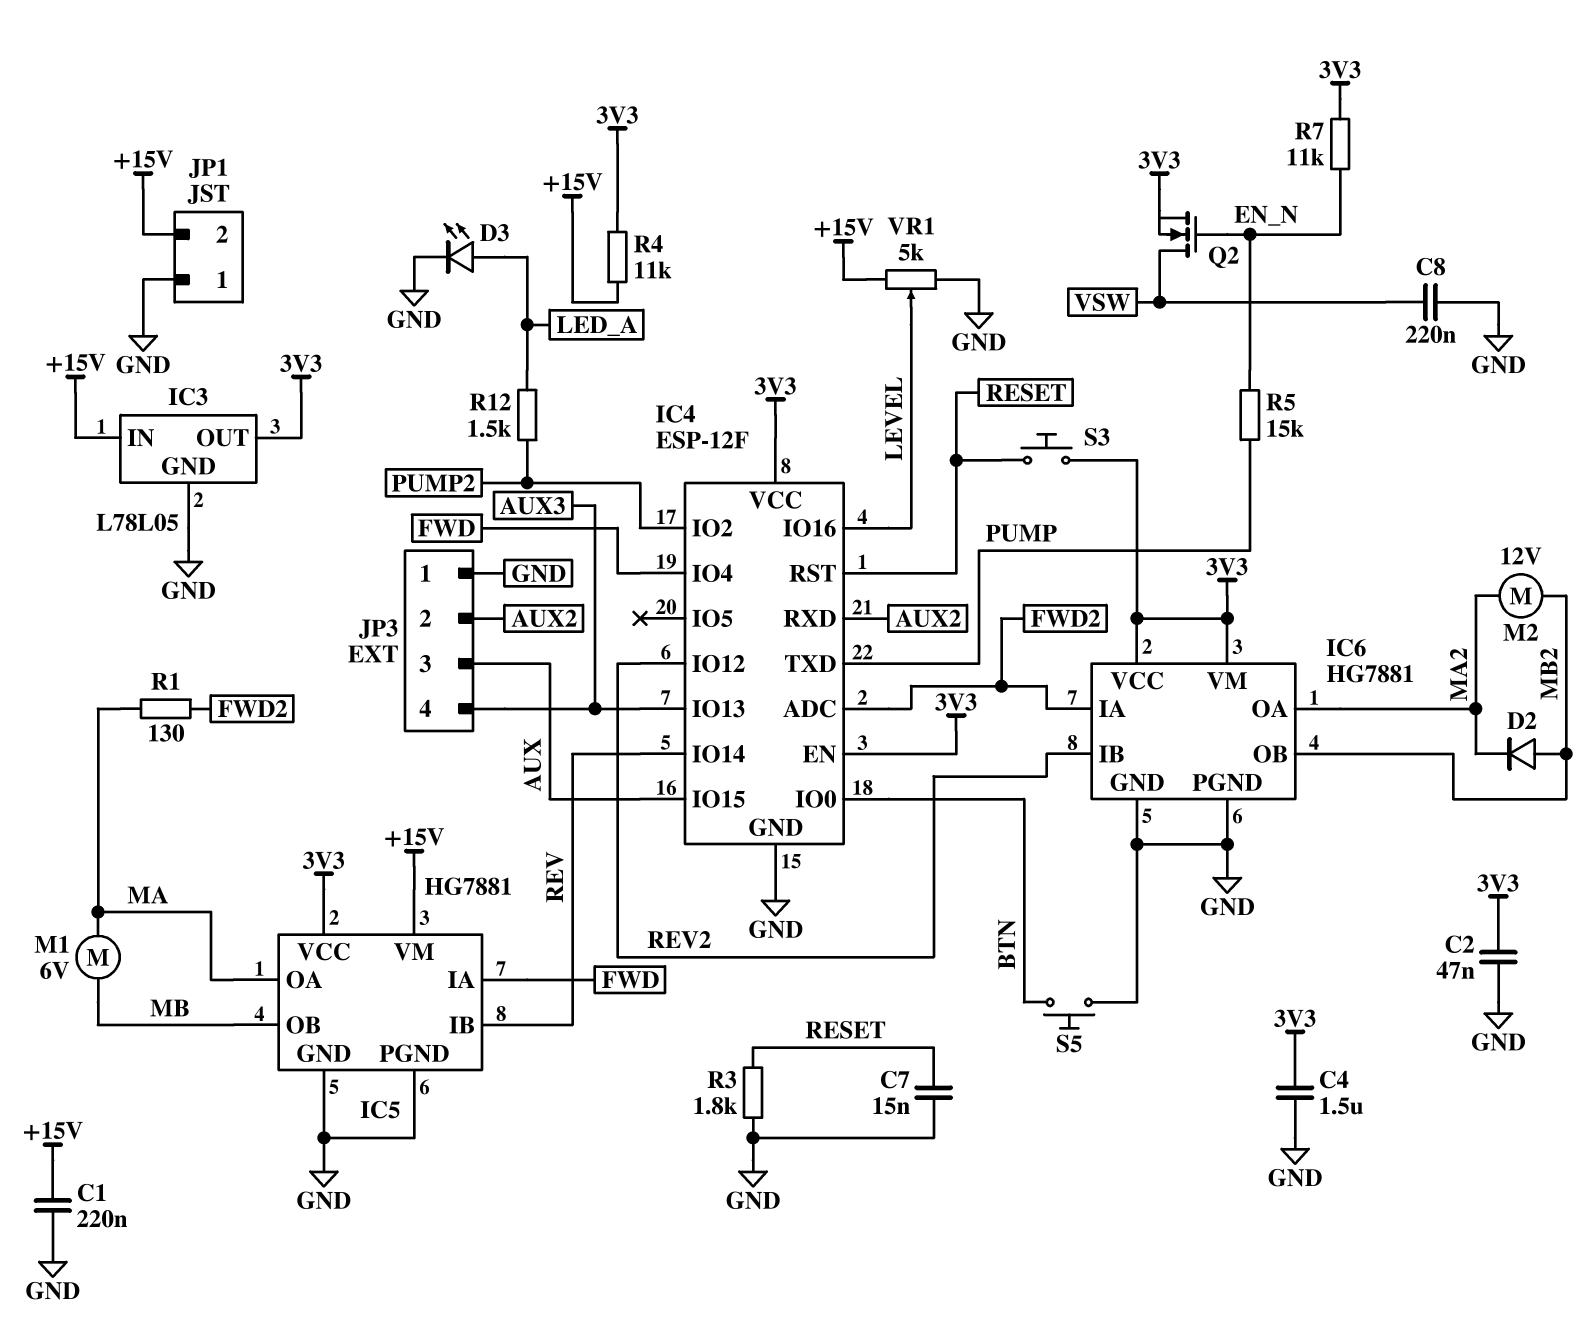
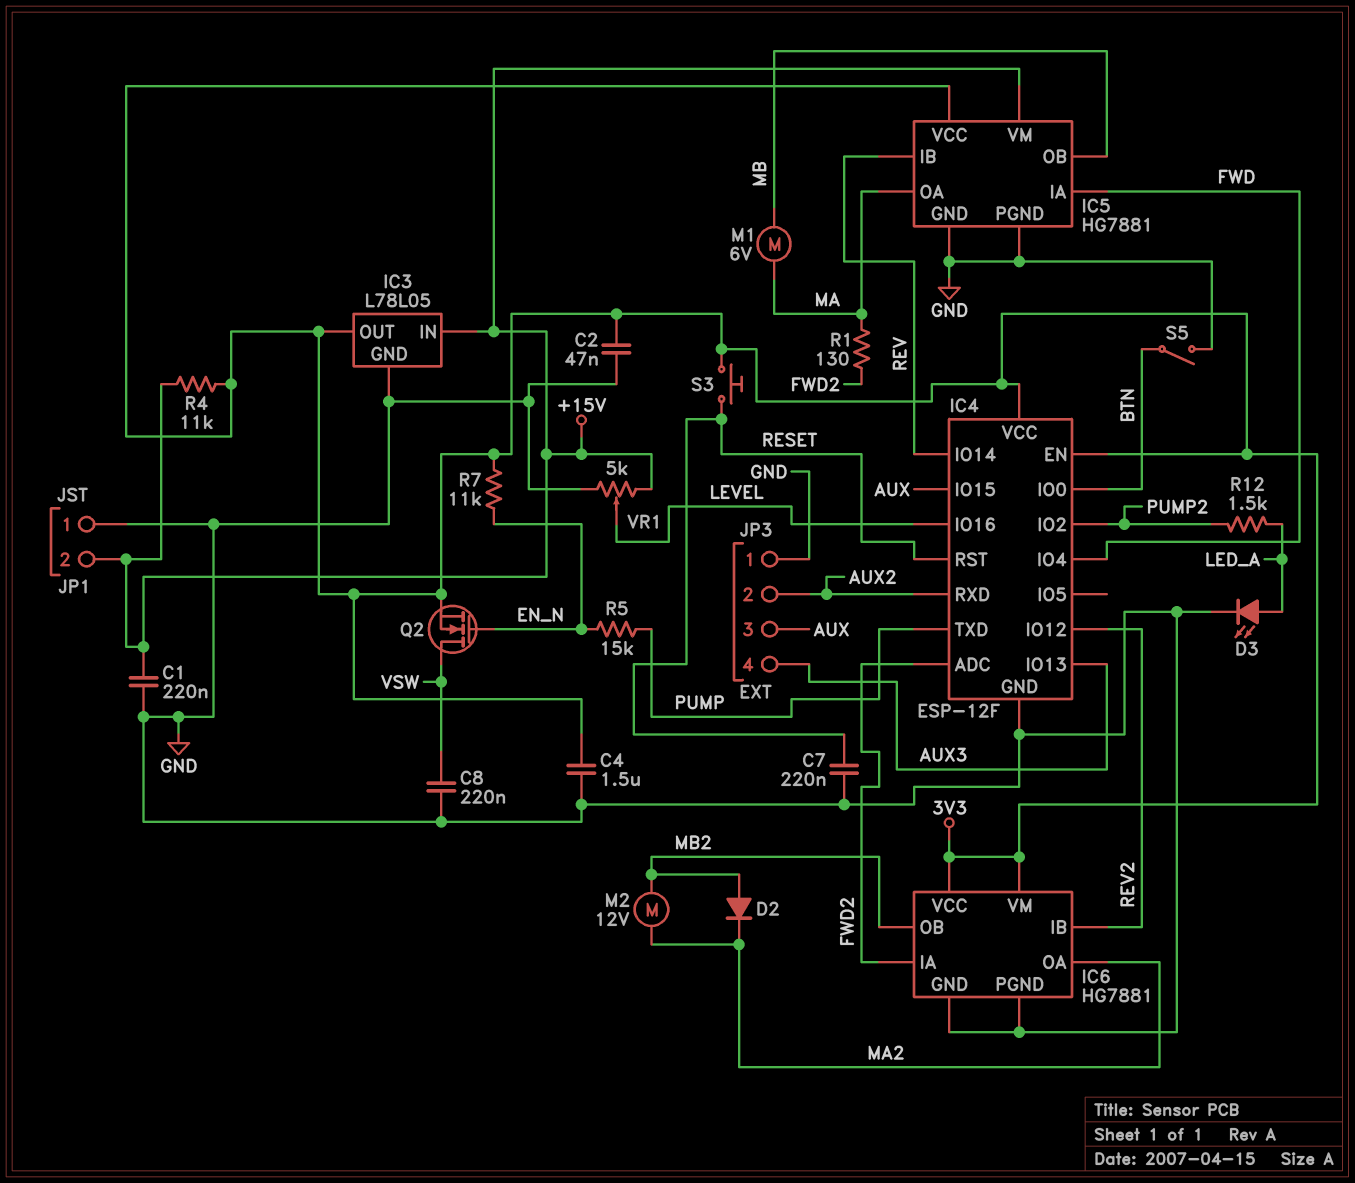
C7: 15nF (GND, RESET) -> 220nF (GND, RESET)
R3: 1.8k (GND, RESET) -> none
S5: button (BTN, GND) -> switch (BTN, GND)

